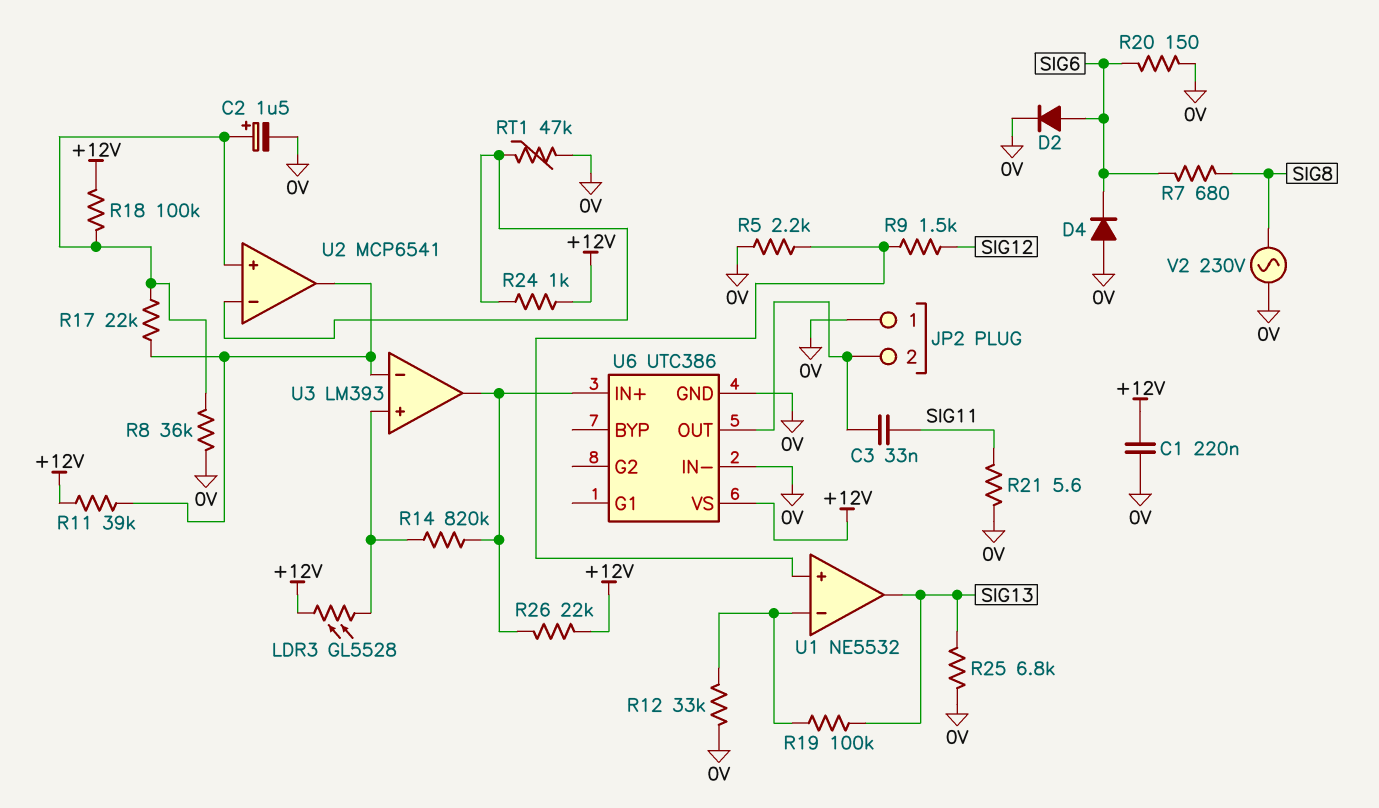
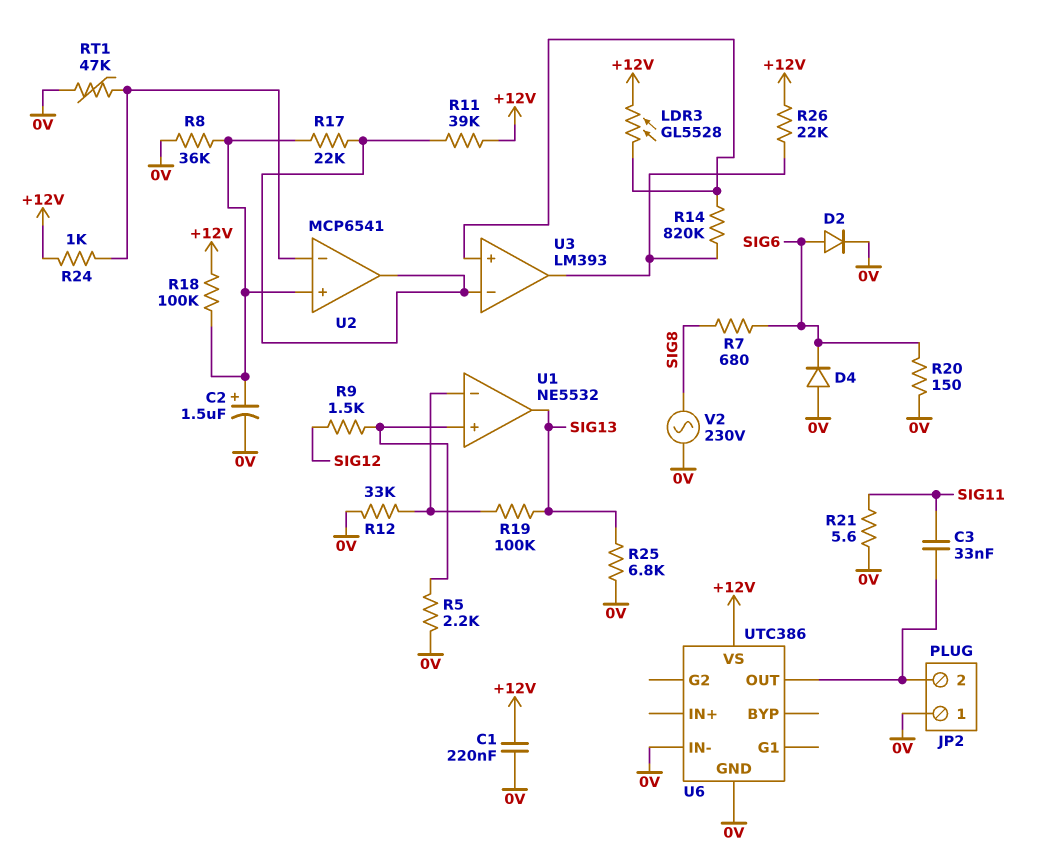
U6 pin IN+: U3/out -> none

